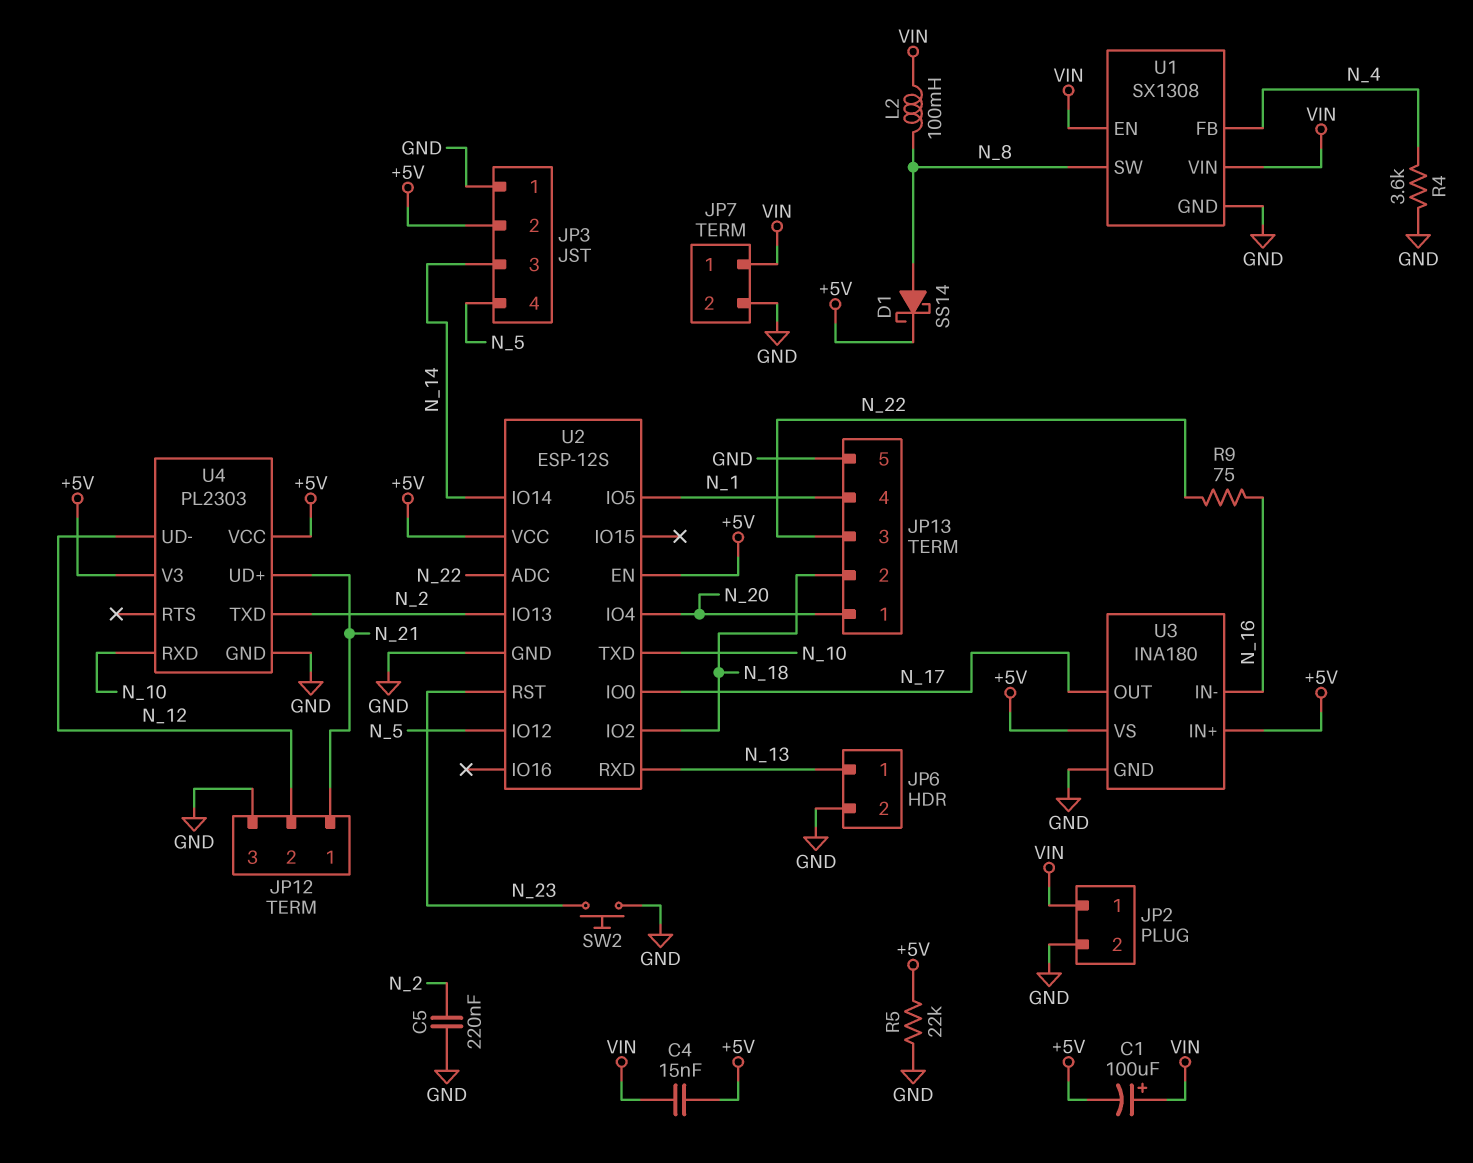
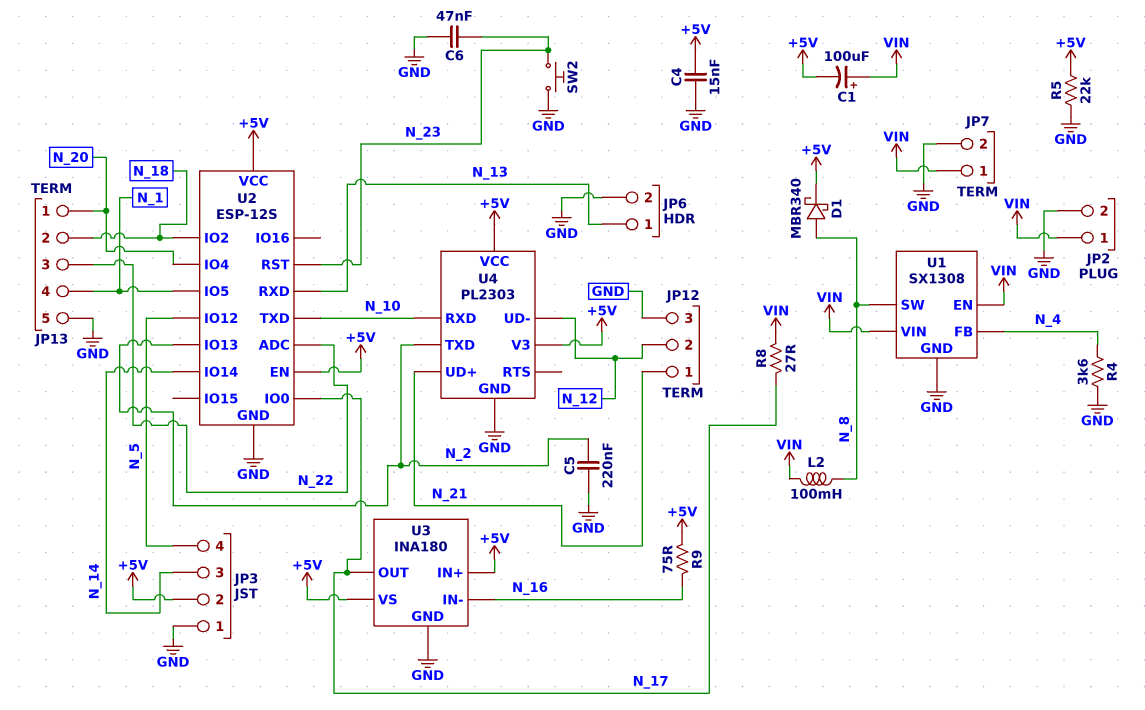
C4: 15nF (+5V, VIN) -> 15nF (+5V, GND)
C6: none -> 47nF (GND, N_23)
D1: schottky SS14 (A N_8, K +5V) -> schottky MBR340 (A N_8, K +5V)
R8: none -> 27 (N_17, VIN)
R9: 75 (N_16, N_22) -> 75 (+5V, N_16)

